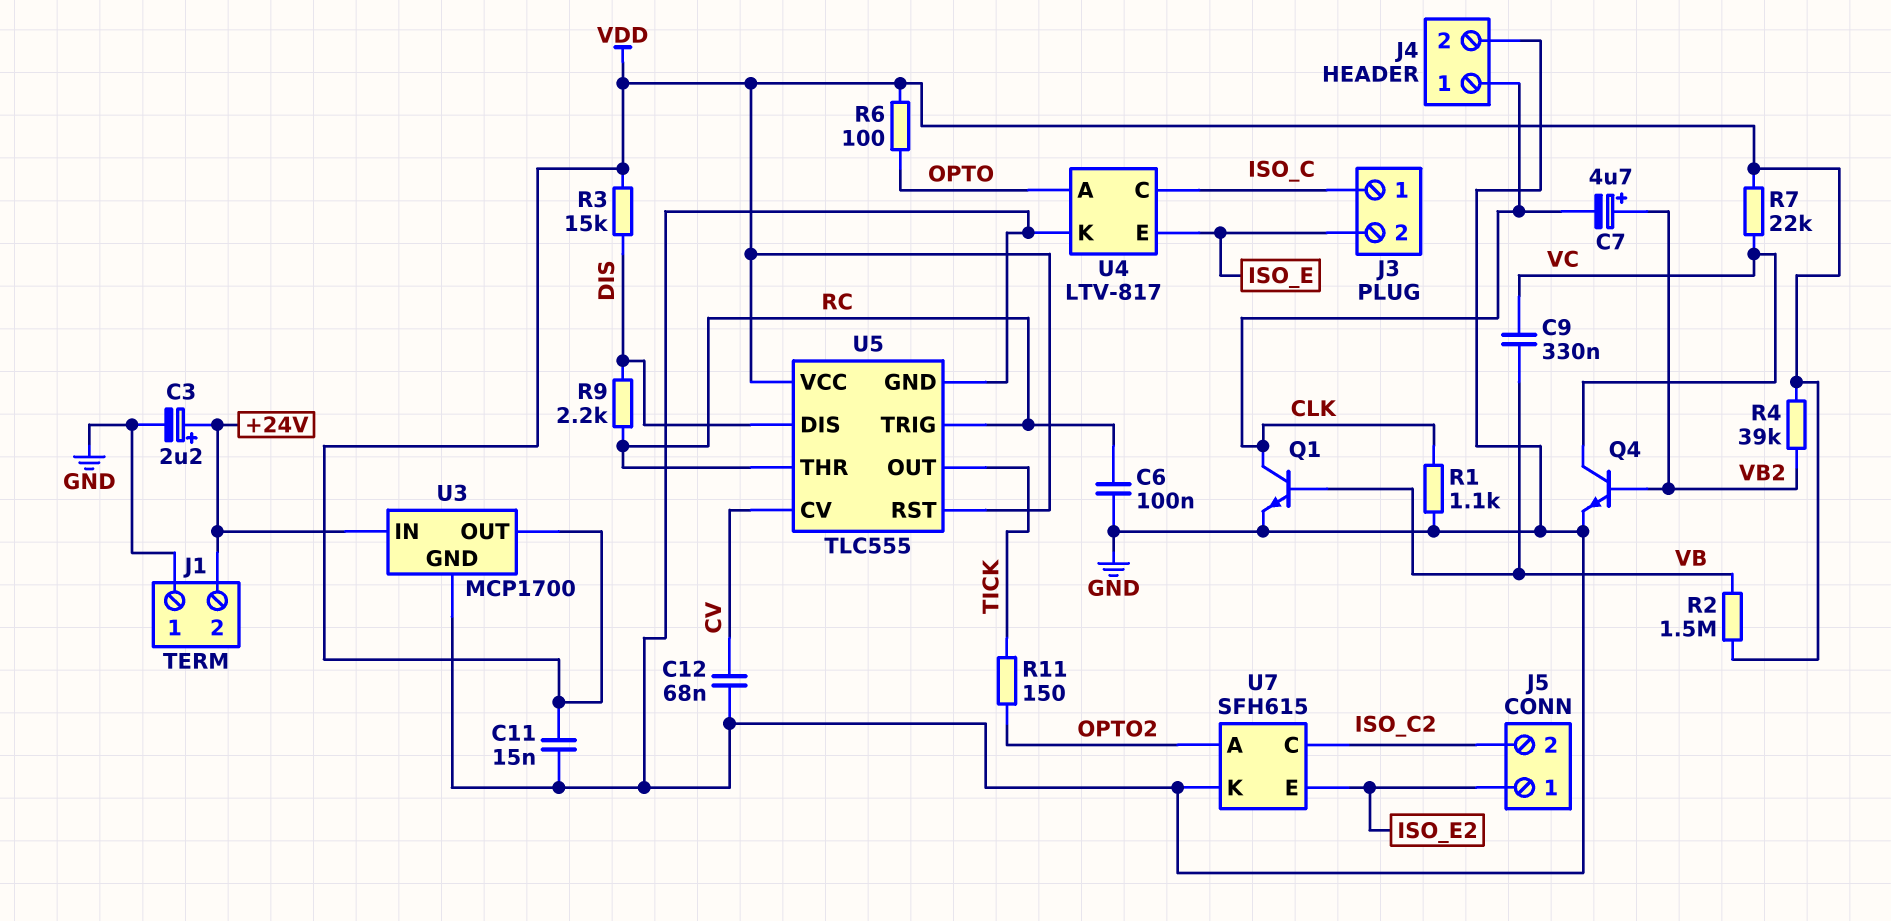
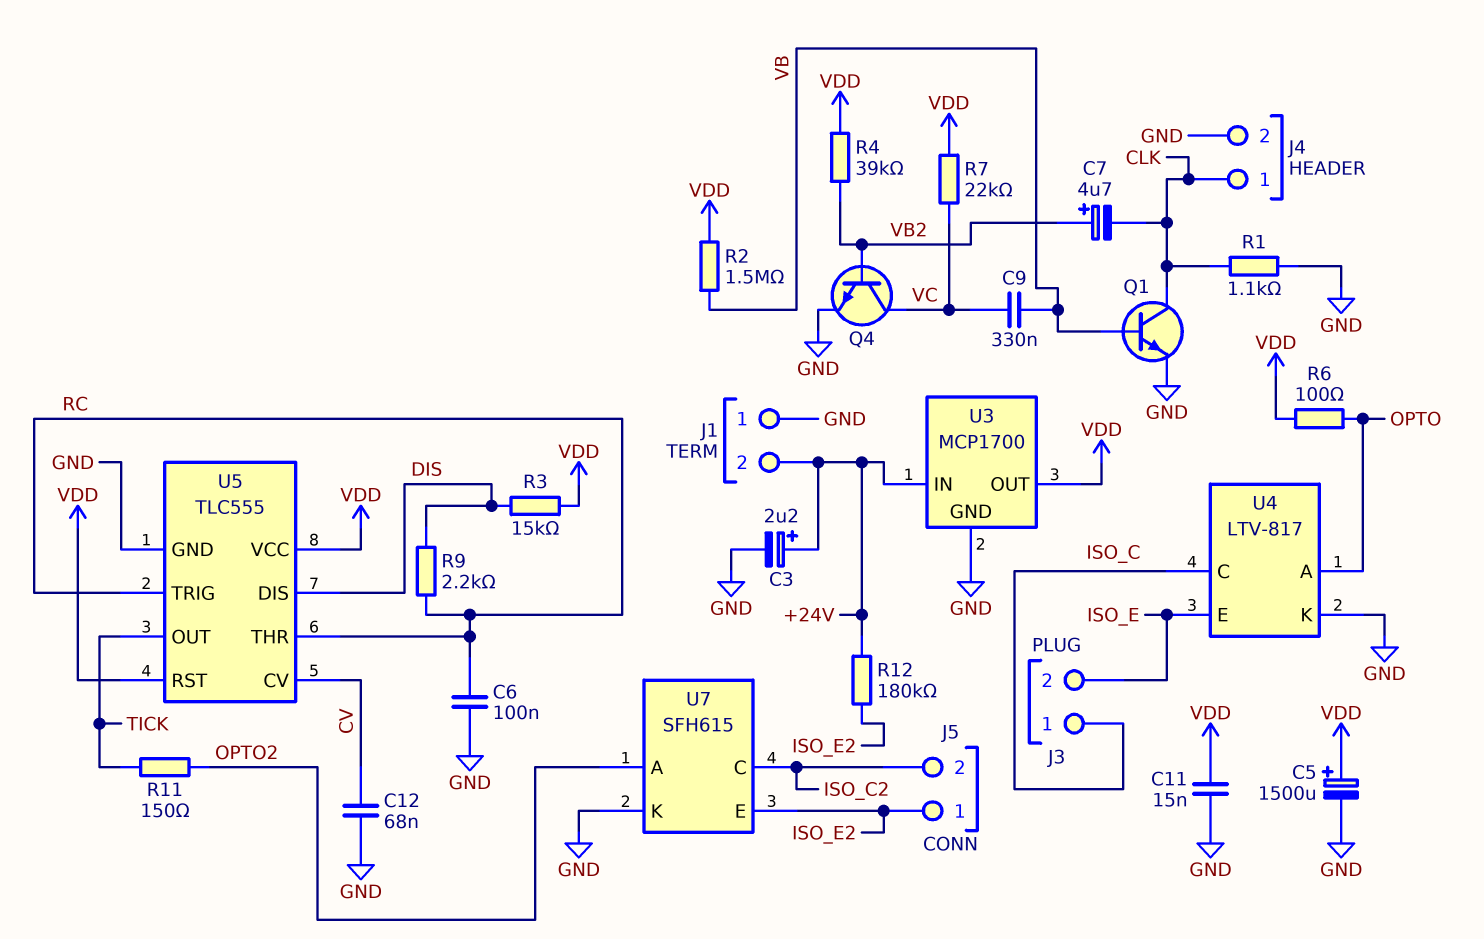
C5: none -> 1500uF (plus VDD, minus GND)
R12: none -> 180k (+24V, ISO_E2)

